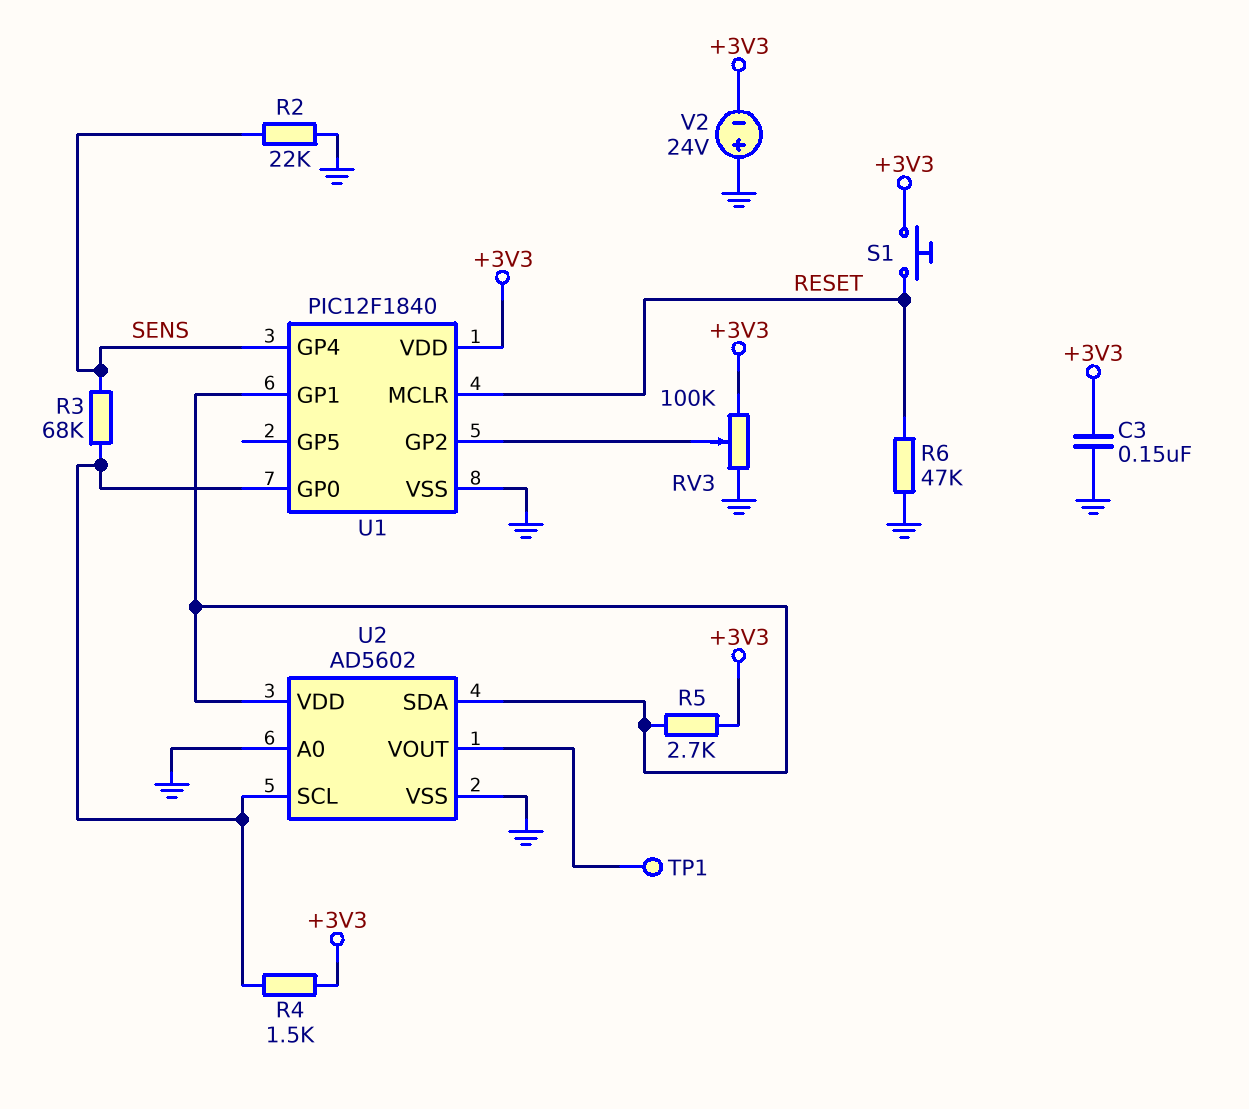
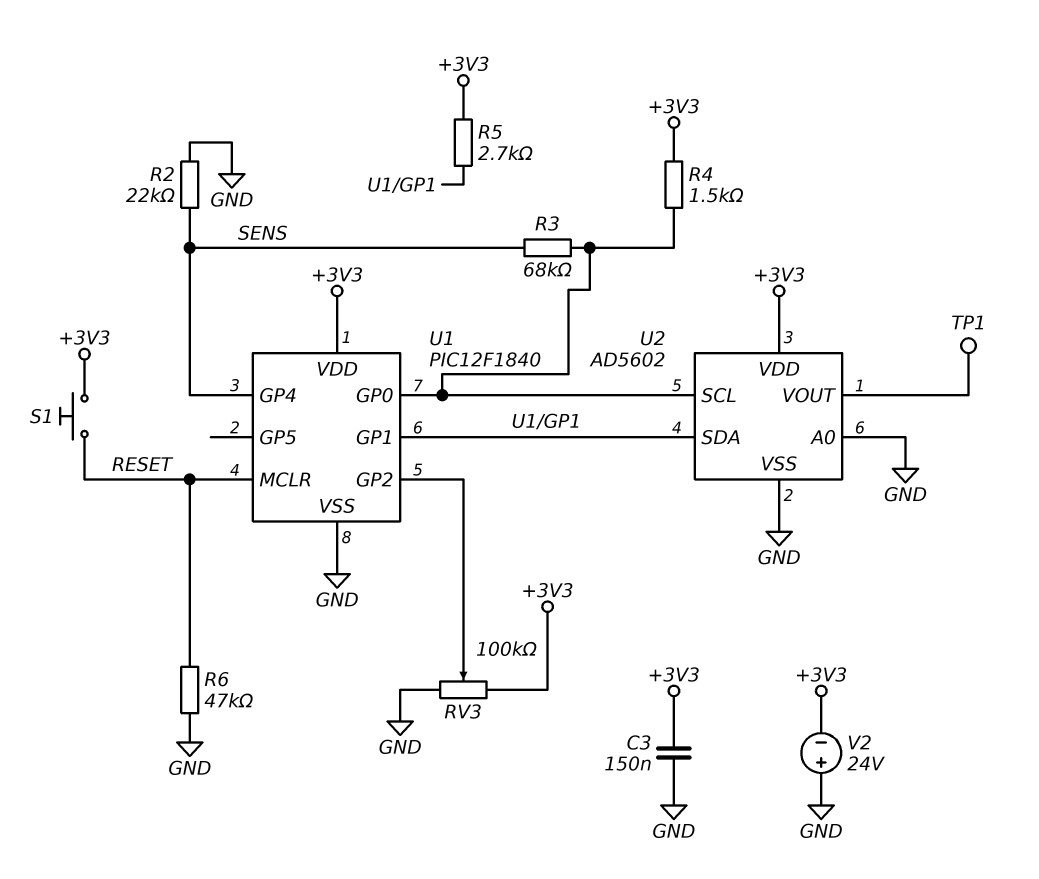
U2 pin VDD: U1/GP1 -> +3V3

